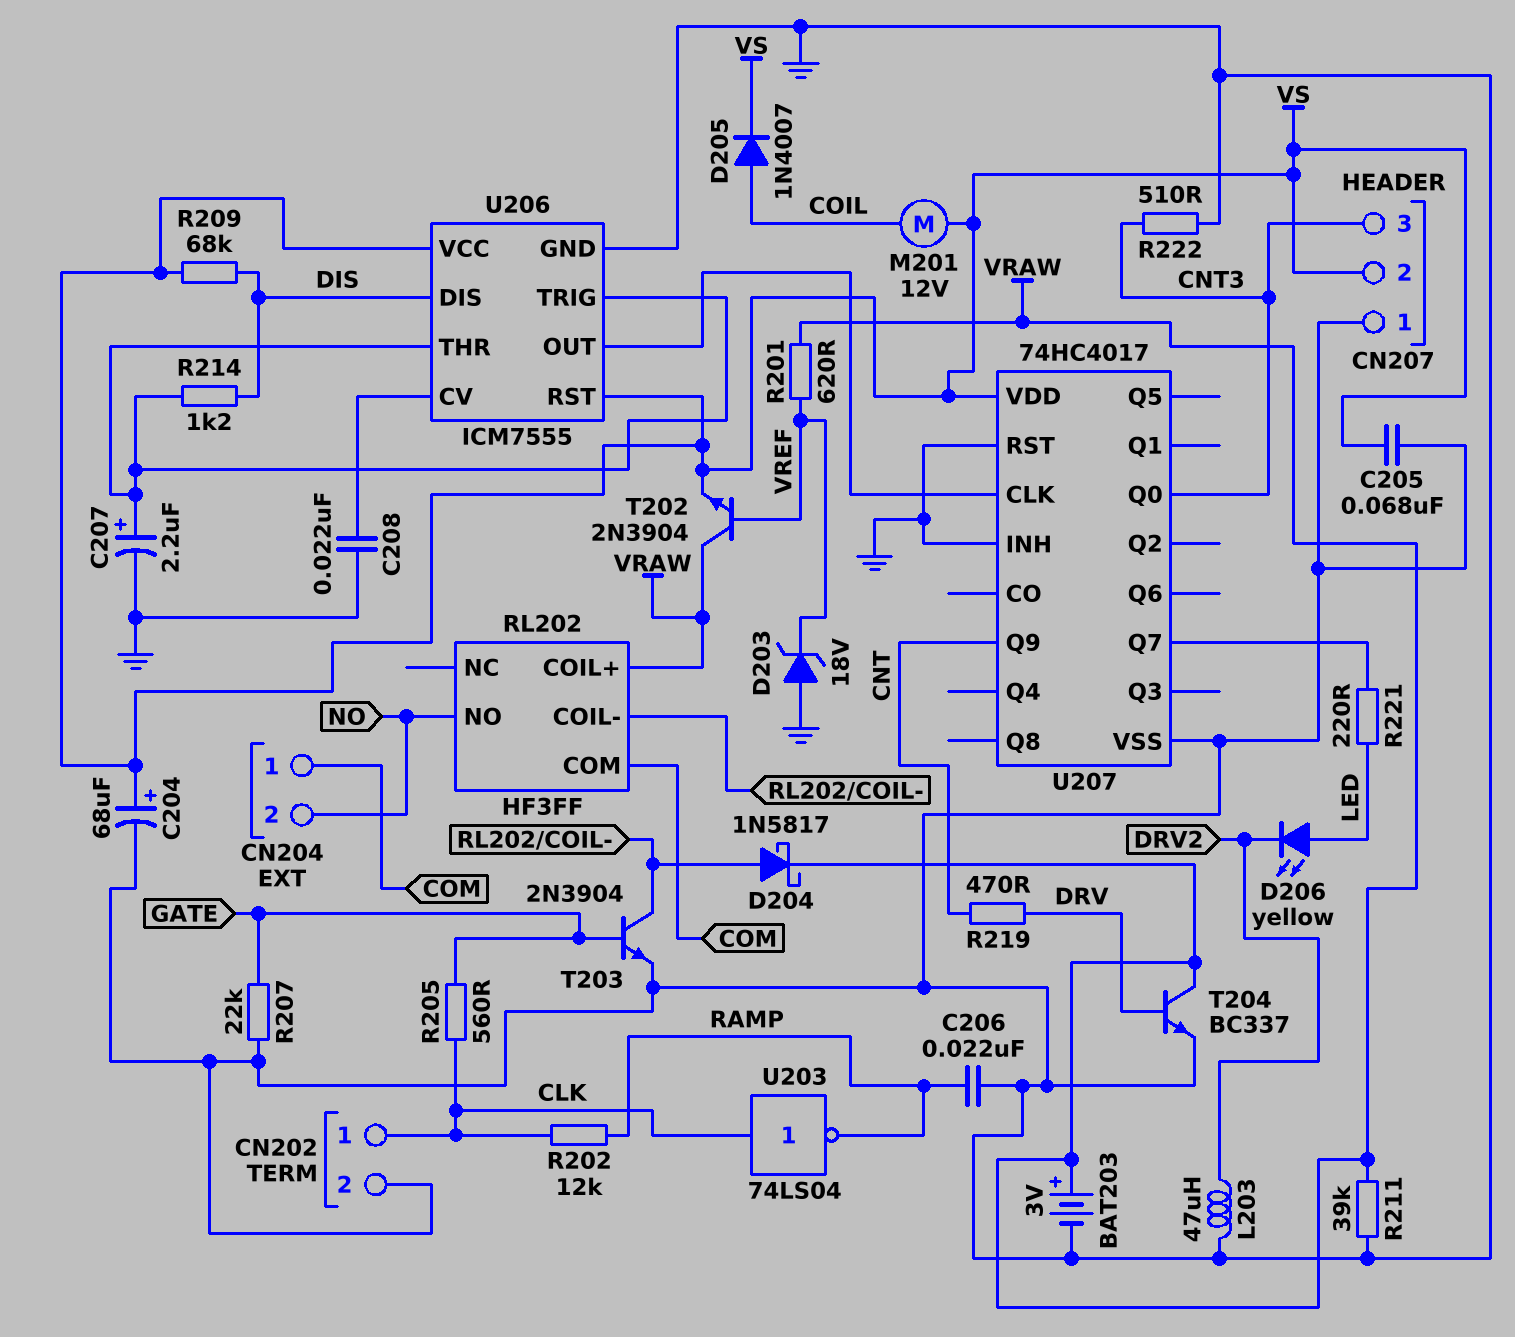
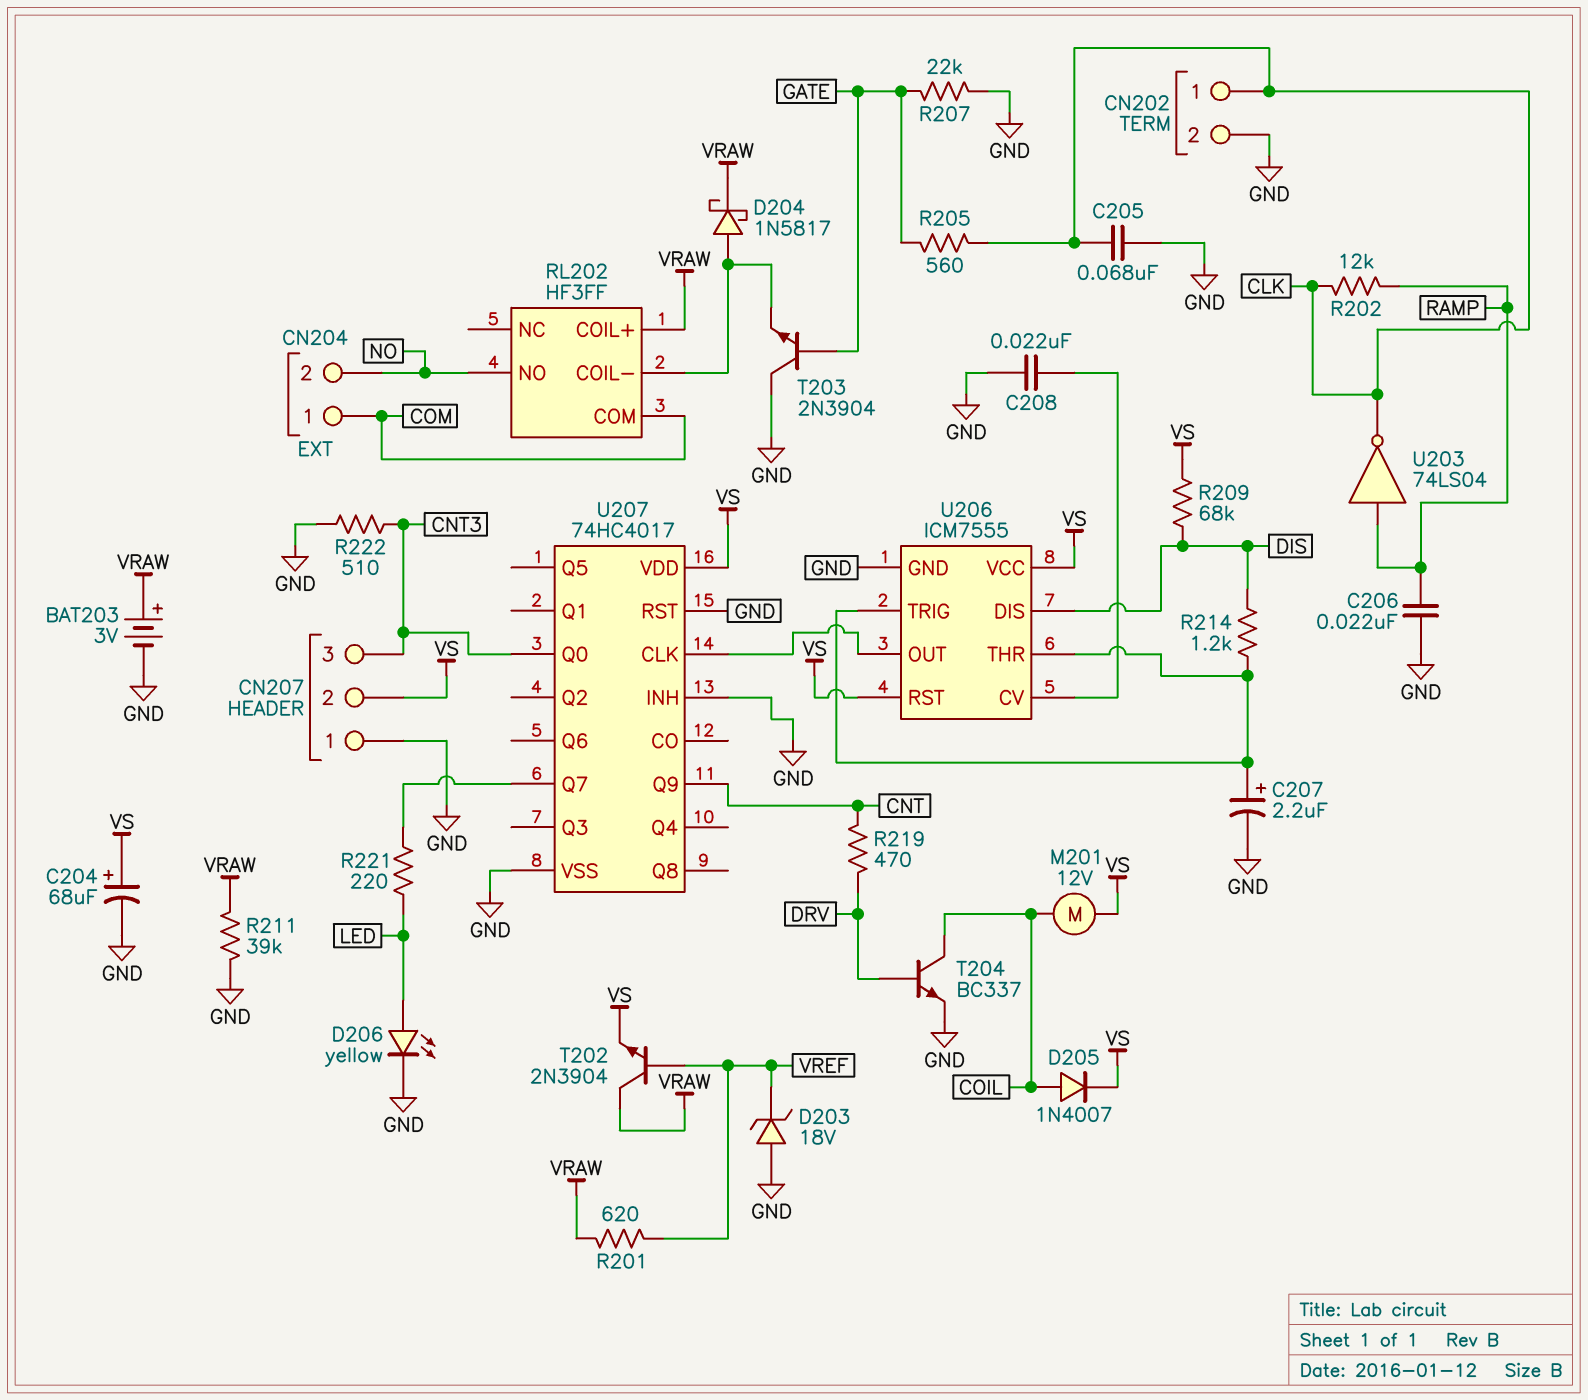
C205: 68nF (GND, VS) -> 68nF (CLK, GND)
D206: LED yellow (A LED, K DRV2) -> LED yellow (A LED, K GND)
L203: 47uH (DRV2, GND) -> none
T203: NPN 2N3904 (B GATE, C RL202/COIL-, E GND) -> NPN 2N3904 (B GATE, C GND, E RL202/COIL-)
T204: NPN BC337 (B DRV, C VRAW, E GND) -> NPN BC337 (B DRV, C COIL, E GND)
U203: NOT 74LS04 (in CLK, out RAMP) -> NOT 74LS04 (in RAMP, out CLK)

